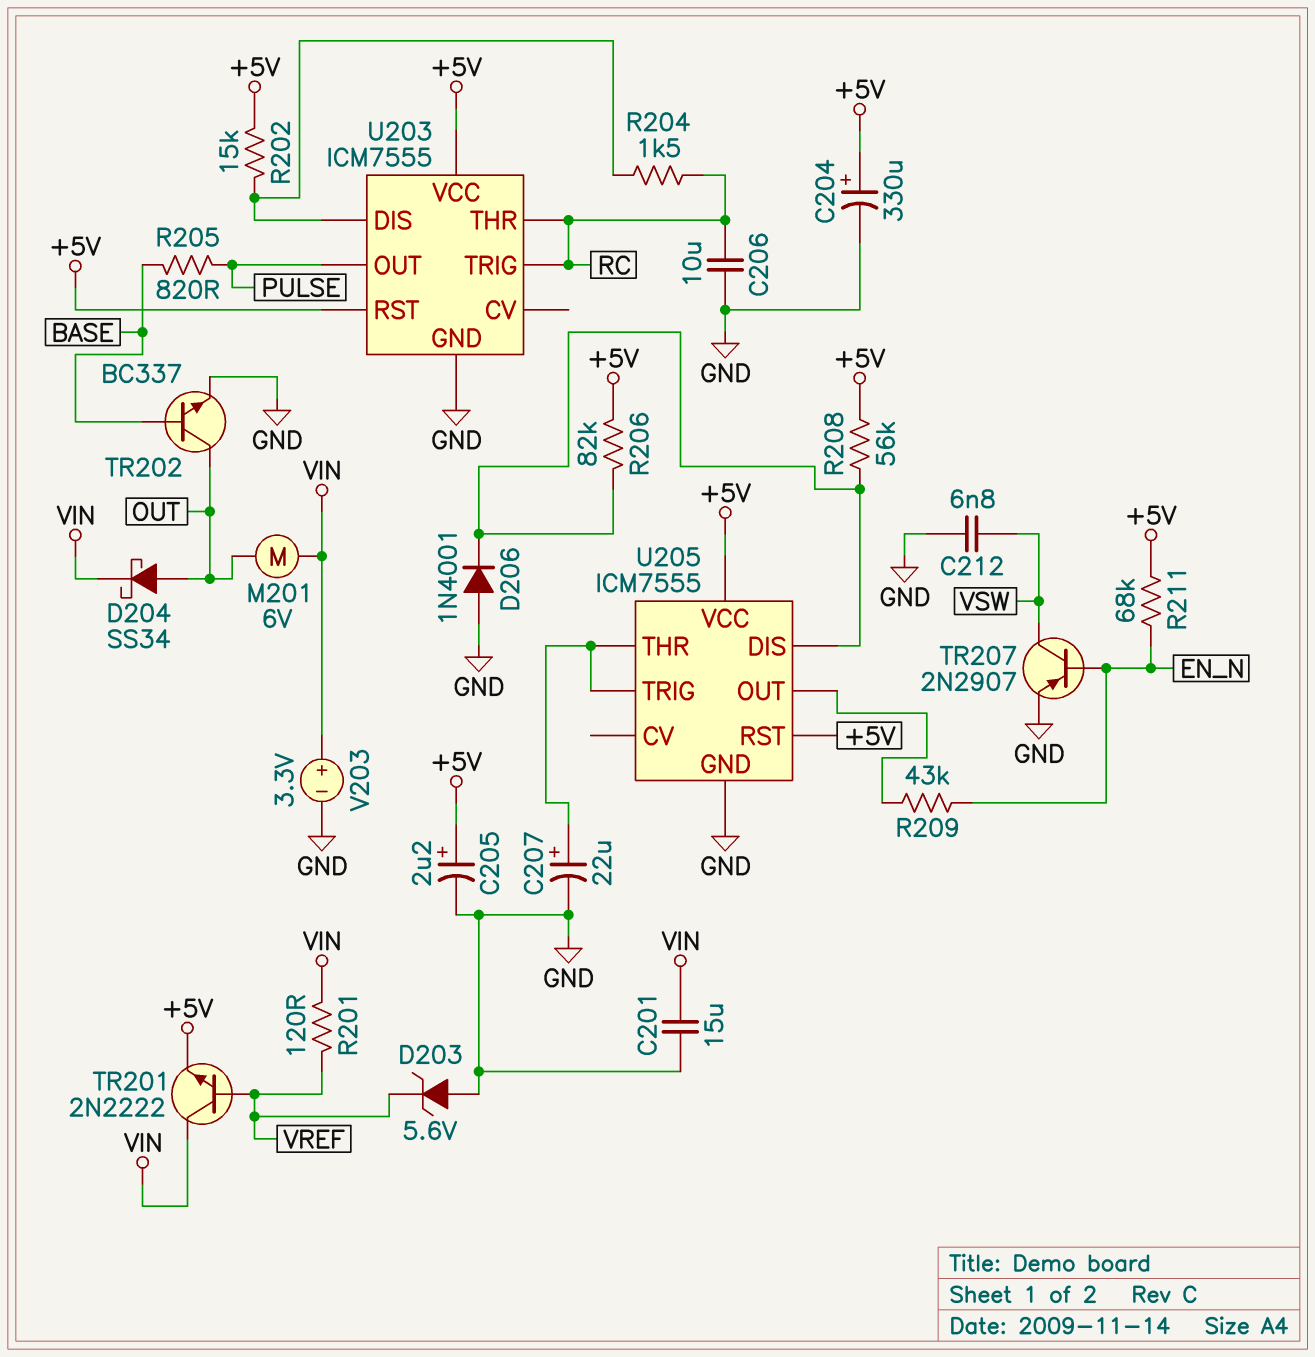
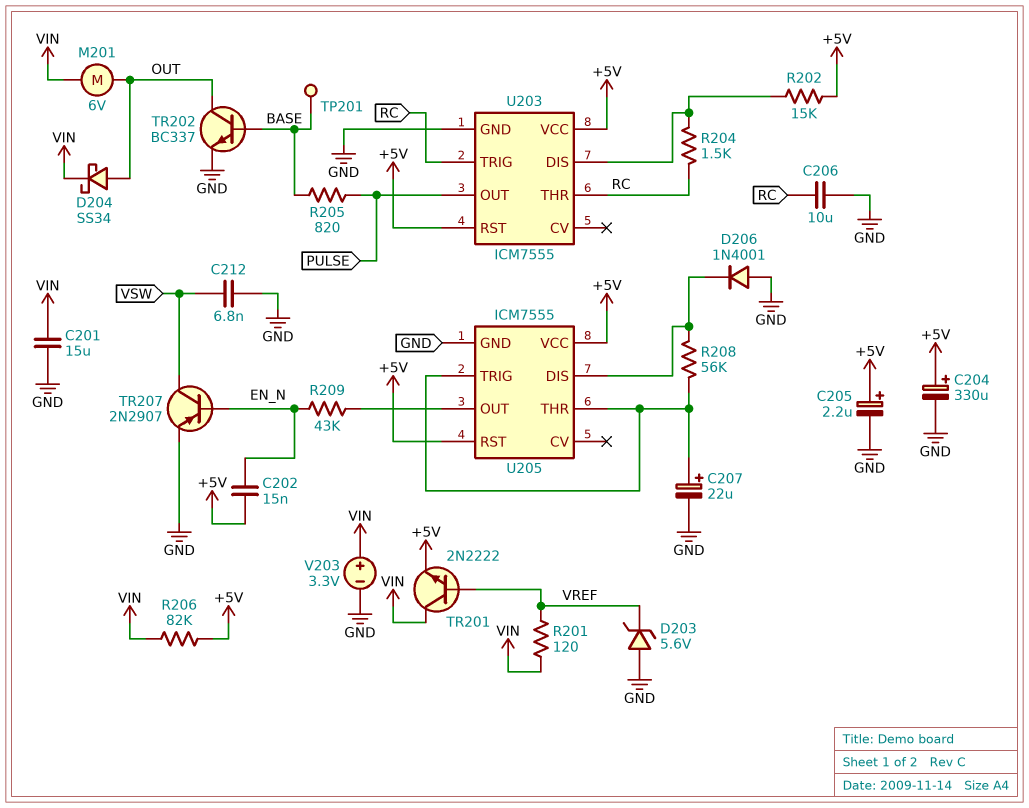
C202: none -> 15nF (+5V, EN_N)
R206: 82k (+5V, U205/DIS) -> 82k (+5V, VIN)
R208: 56k (+5V, U205/DIS) -> 56k (U205/DIS, U205/THR)
R211: 68k (+5V, EN_N) -> none
TP201: none -> test point (BASE)

